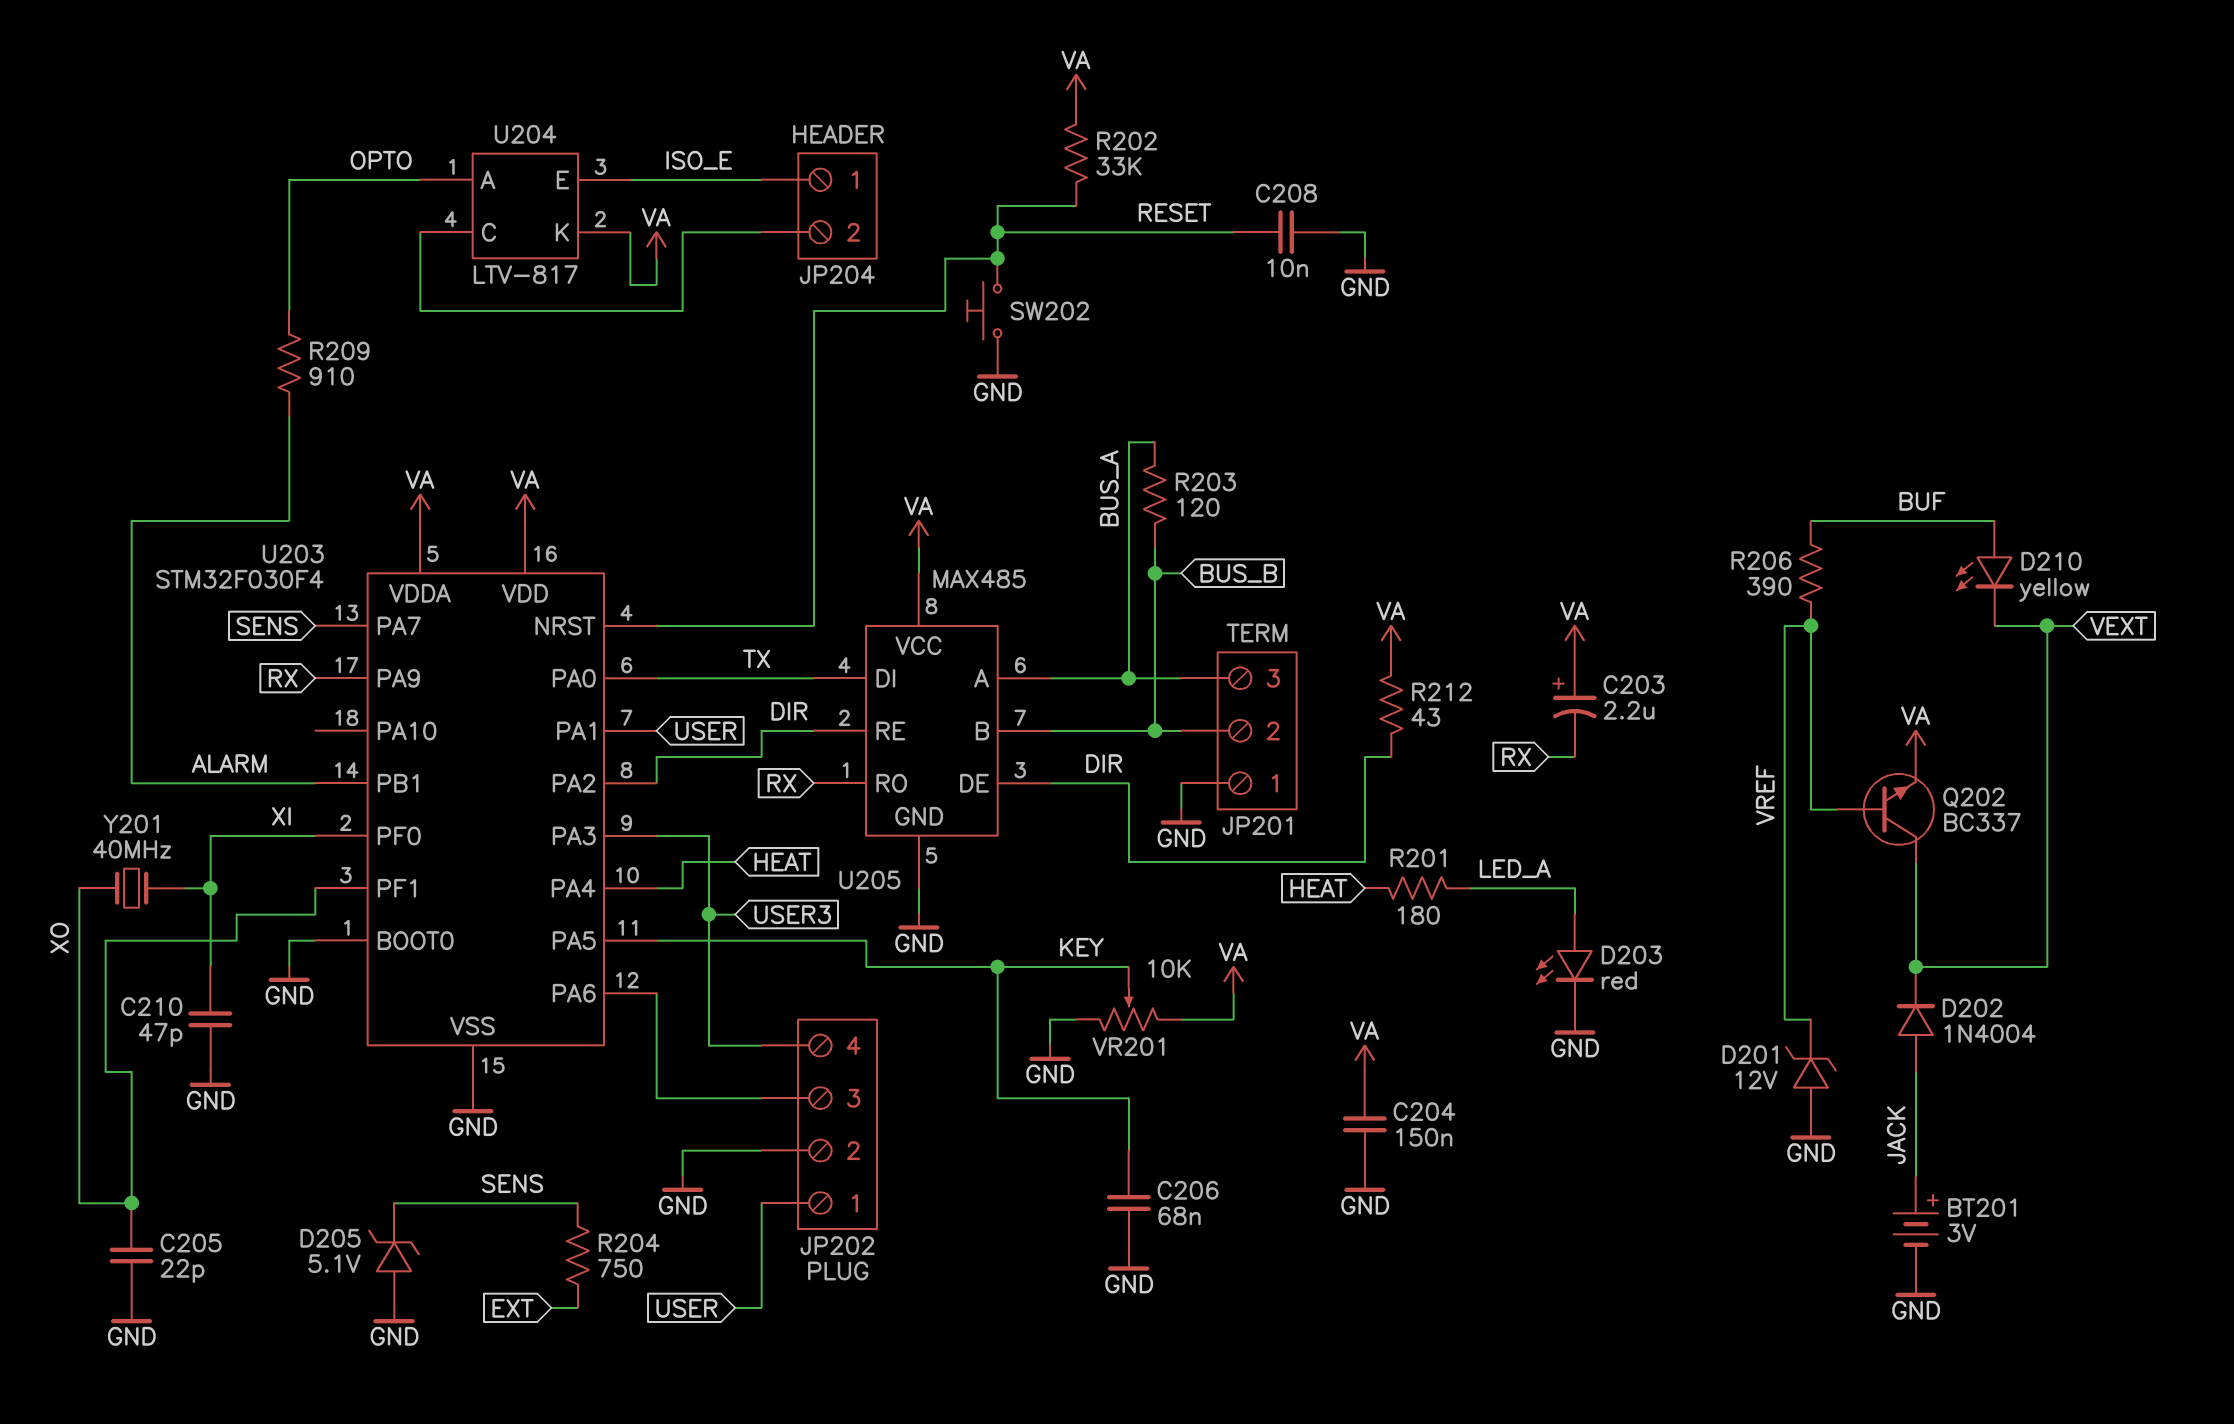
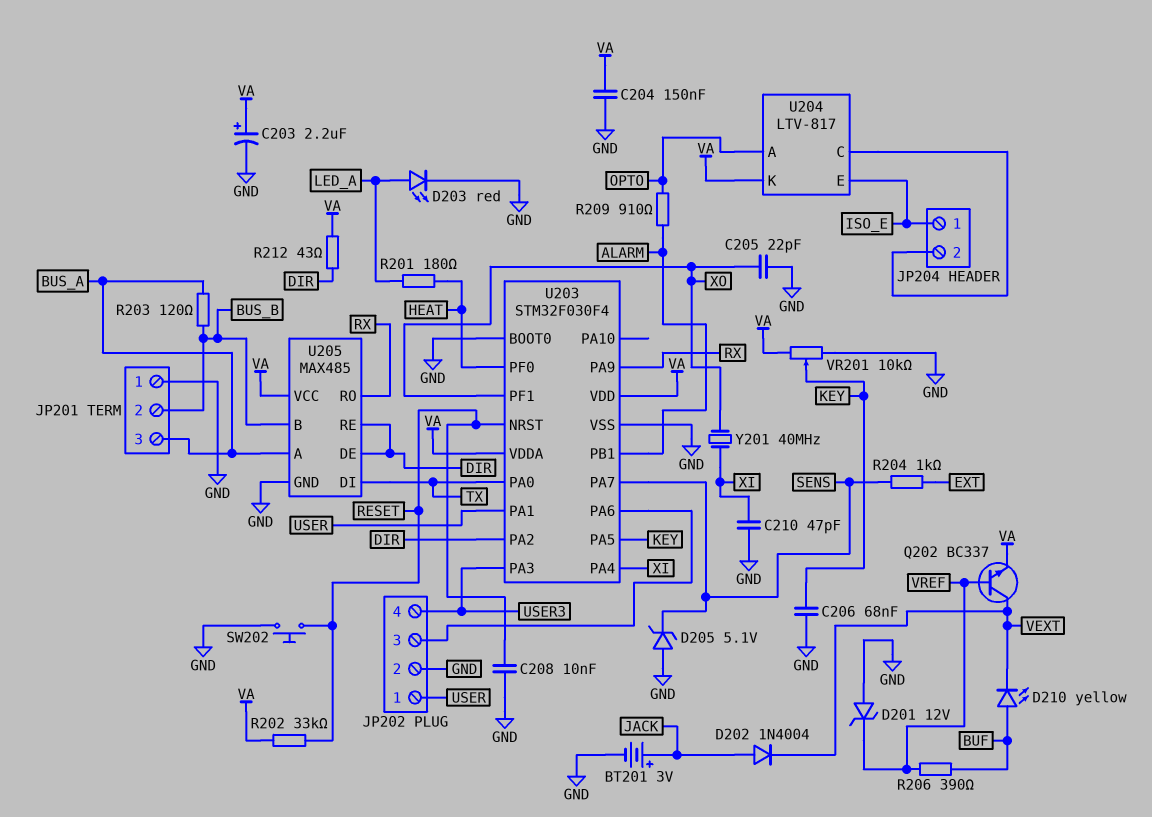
C203: 2.2uF (plus VA, minus RX) -> 2.2uF (plus VA, minus GND)
R204: 750 (EXT, SENS) -> 1k (EXT, SENS)
U203 pin PA4: HEAT -> XI
U203 pin PF0: XI -> HEAT

